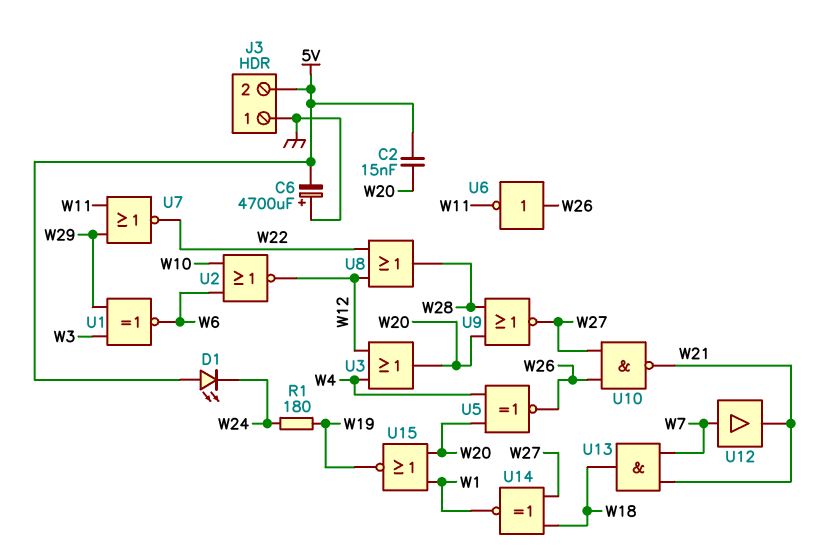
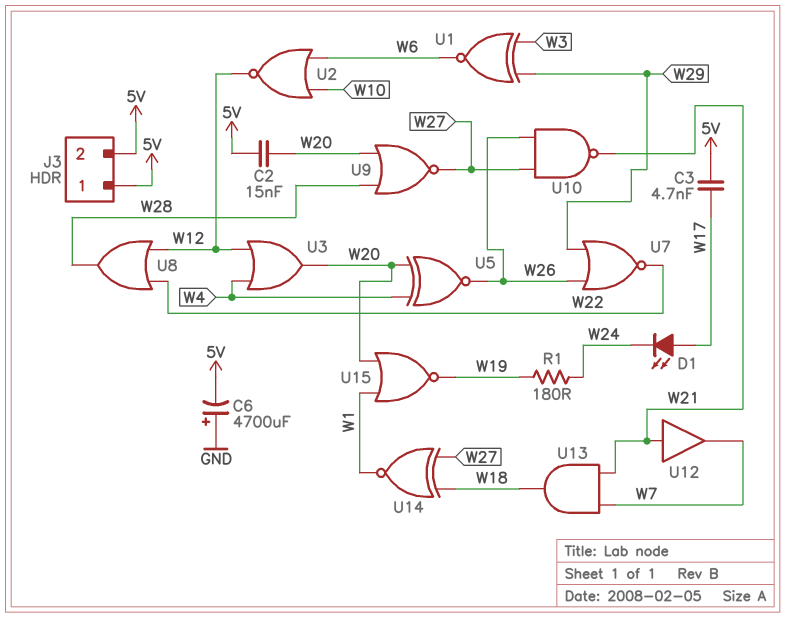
C3: none -> 4.7nF (5V, W17)
D1: LED (A 5V, K W24) -> LED (A W17, K W24)
J3 pin 1: GND -> 5V
U6: NOT (in W26, out W11) -> none
U7: NOR (in W11, in W29, out W22) -> NOR (in W26, in W29, out W22)
U12: buffer (in W7, out W21) -> buffer (in W21, out W7)

